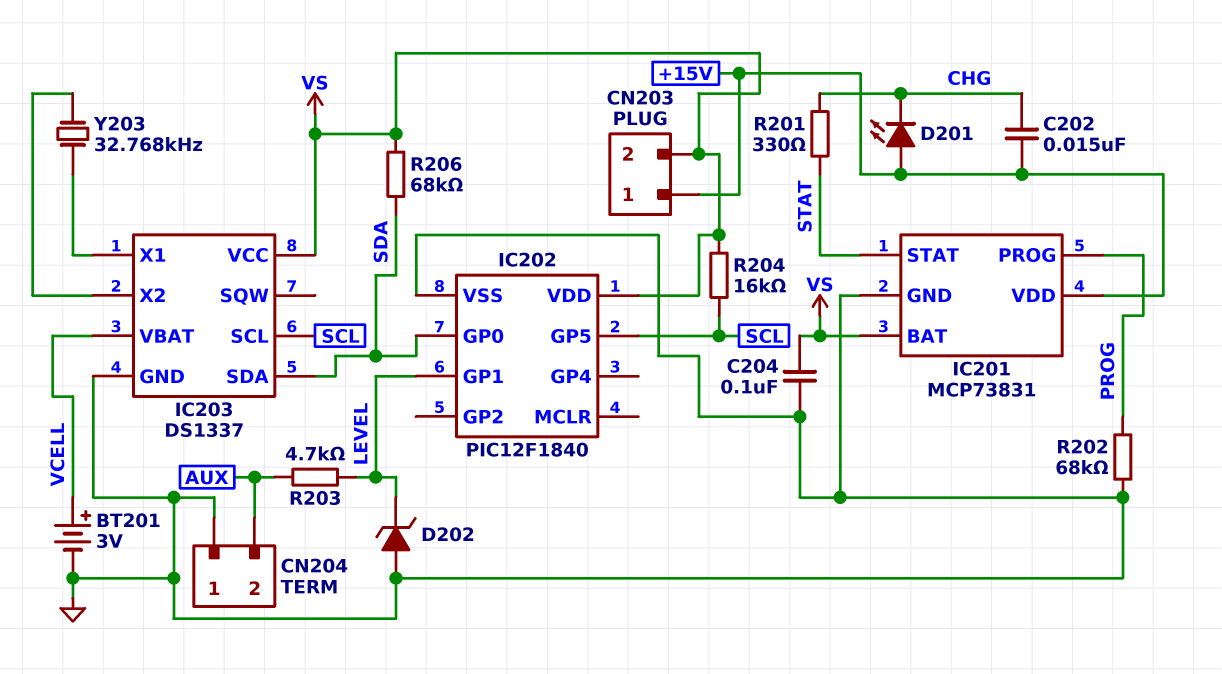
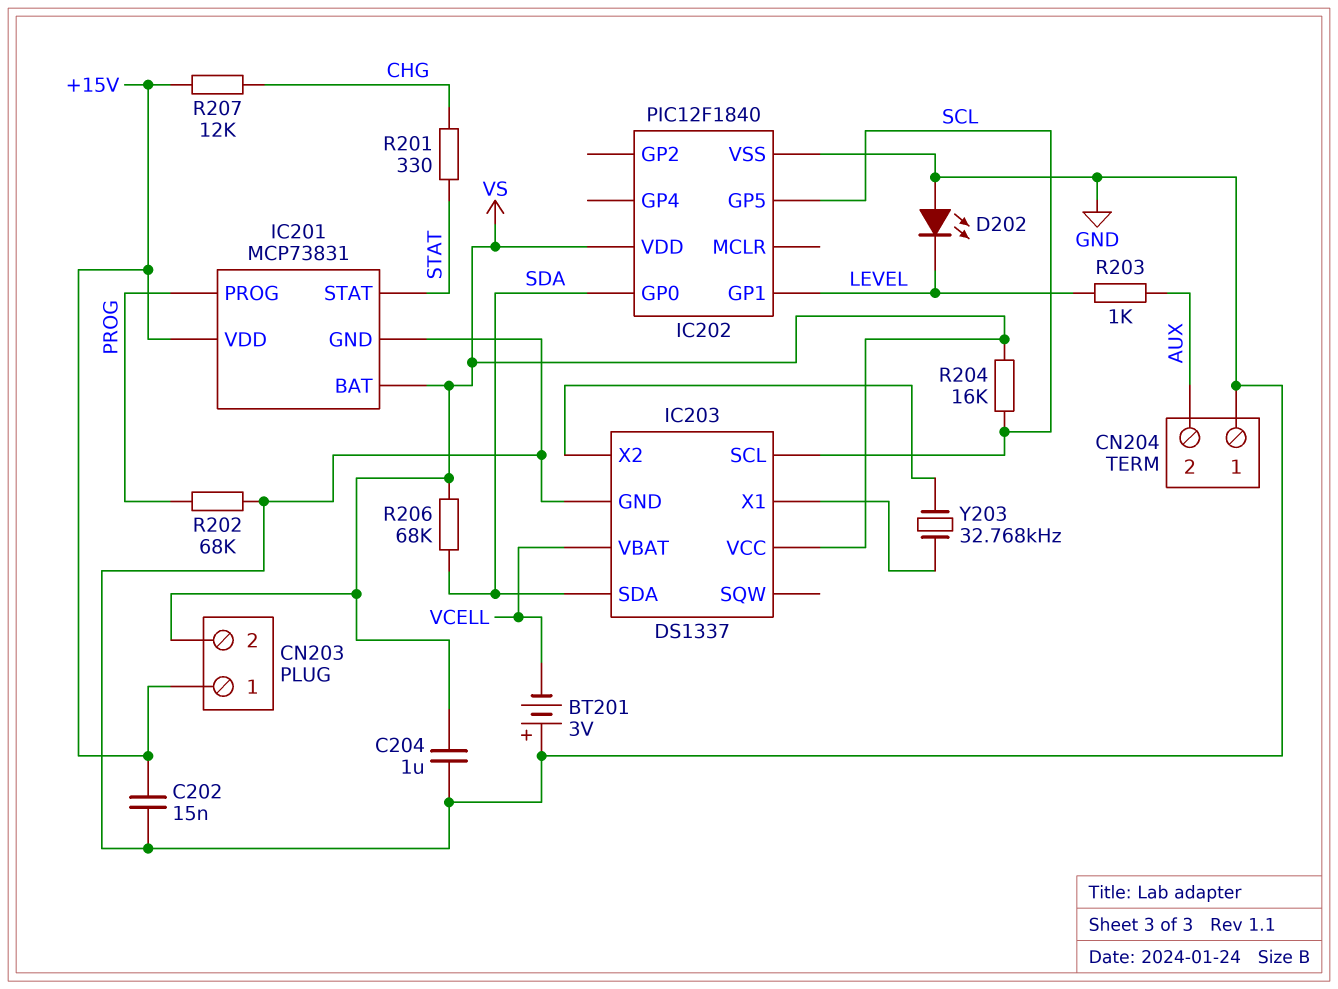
BT201: 3V (plus VCELL, minus GND) -> 3V (plus GND, minus VCELL)
C202: 15nF (+15V, CHG) -> 15nF (+15V, GND)
C204: 100nF (GND, VS) -> 1uF (GND, VS)
D201: LED (A +15V, K CHG) -> none
D202: zener (A GND, K LEVEL) -> LED (A GND, K LEVEL)
R203: 4.7k (AUX, LEVEL) -> 1k (AUX, LEVEL)
R207: none -> 12k (+15V, CHG)

